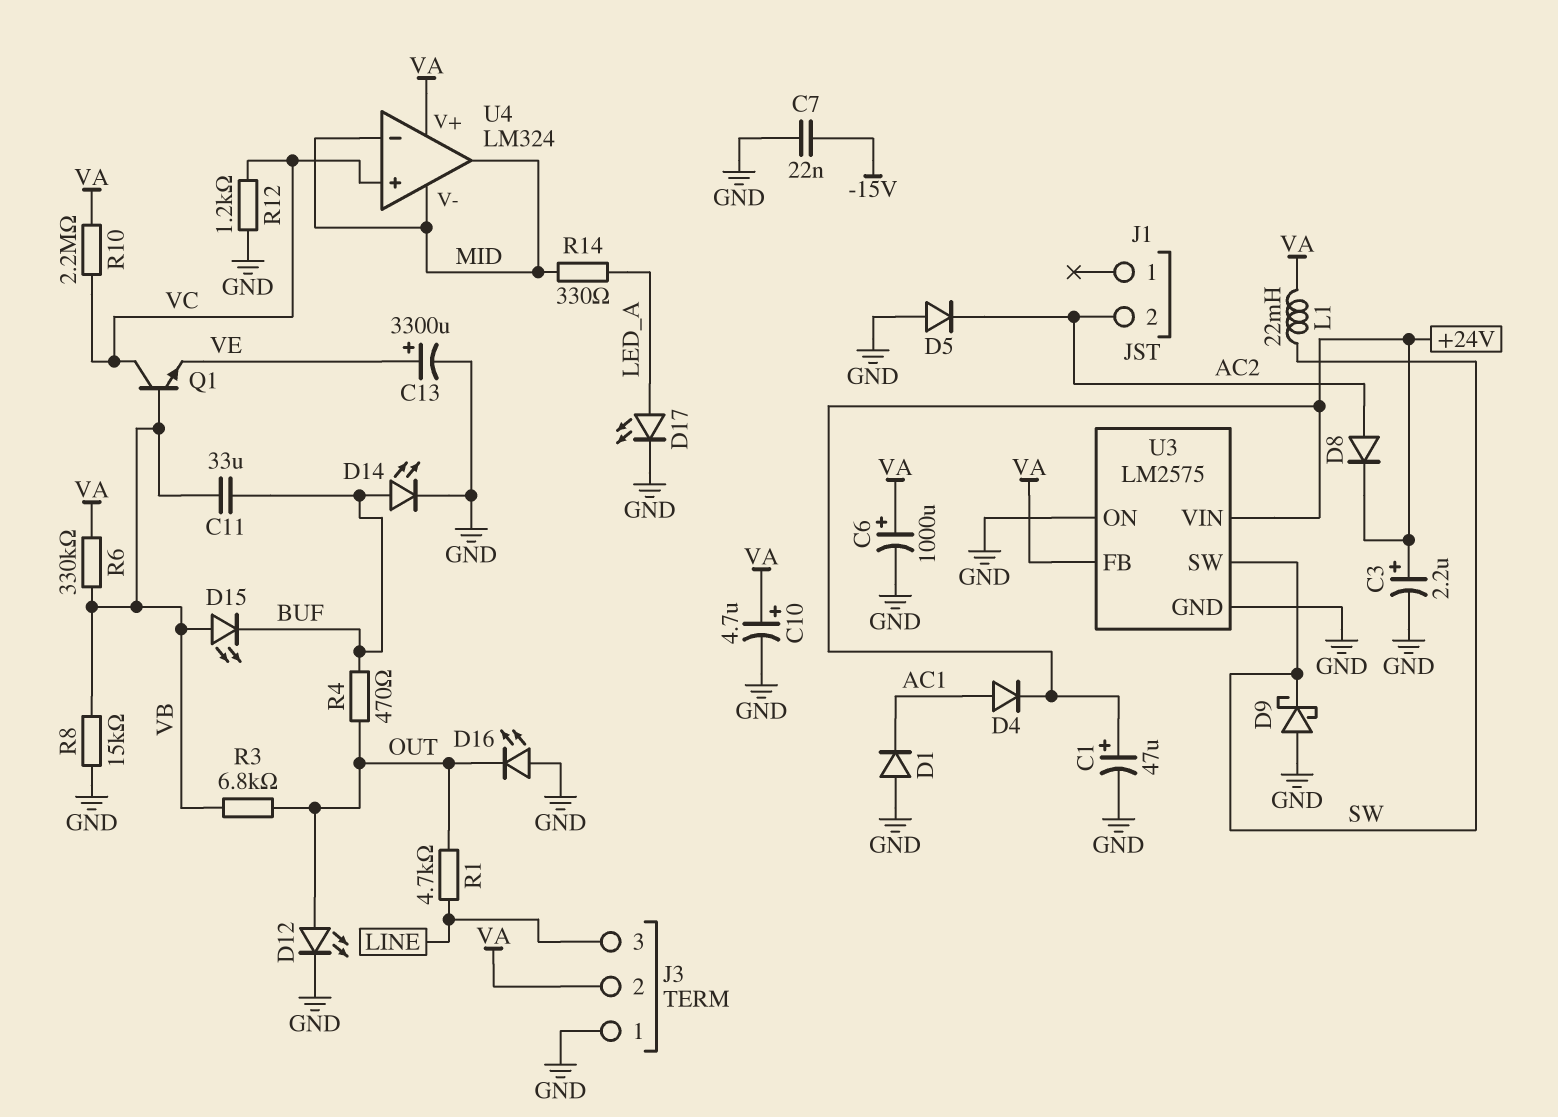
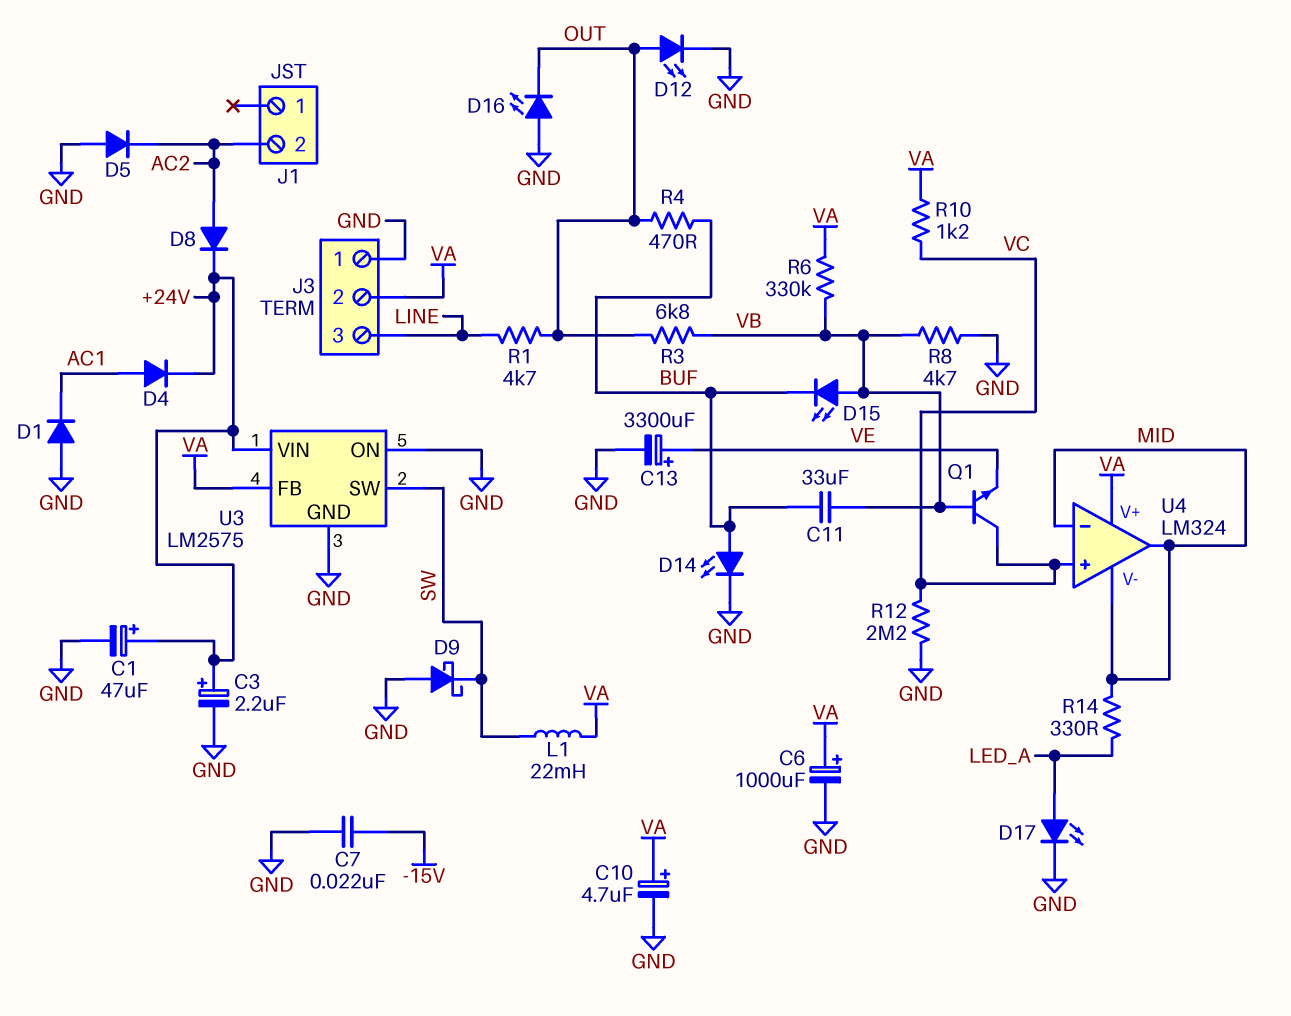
R8: 15k (GND, VB) -> 4.7k (GND, VB)
R10: 2.2M (VA, VC) -> 1.2k (VA, VC)
R12: 1.2k (GND, VC) -> 2.2M (GND, VC)

